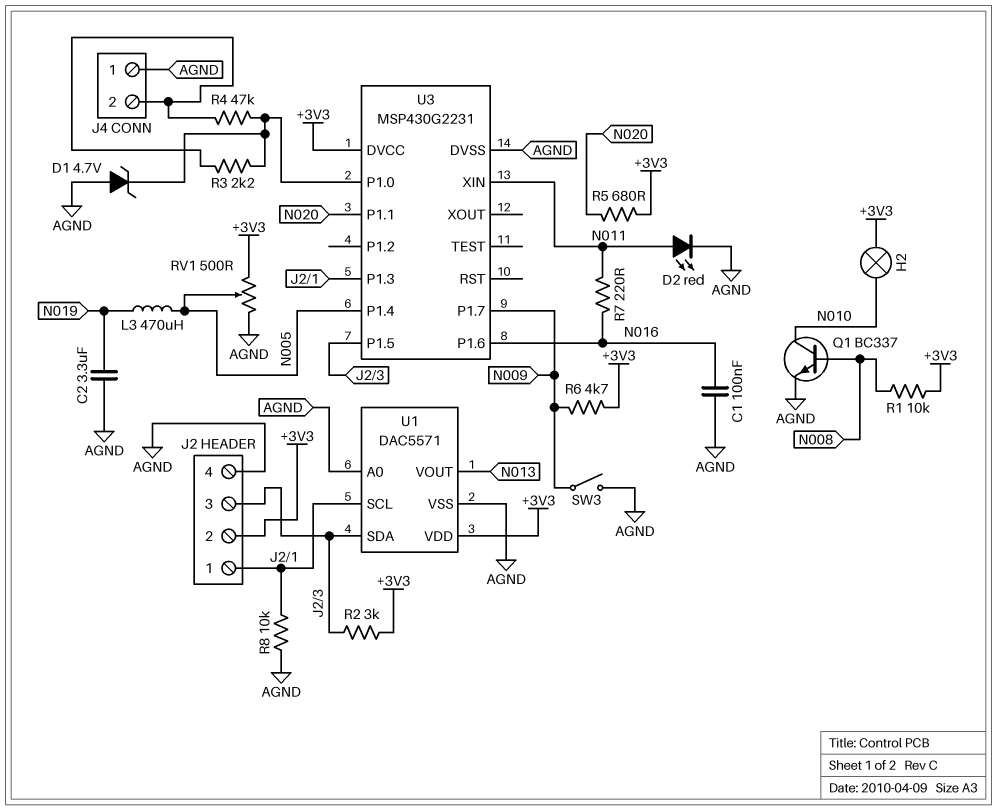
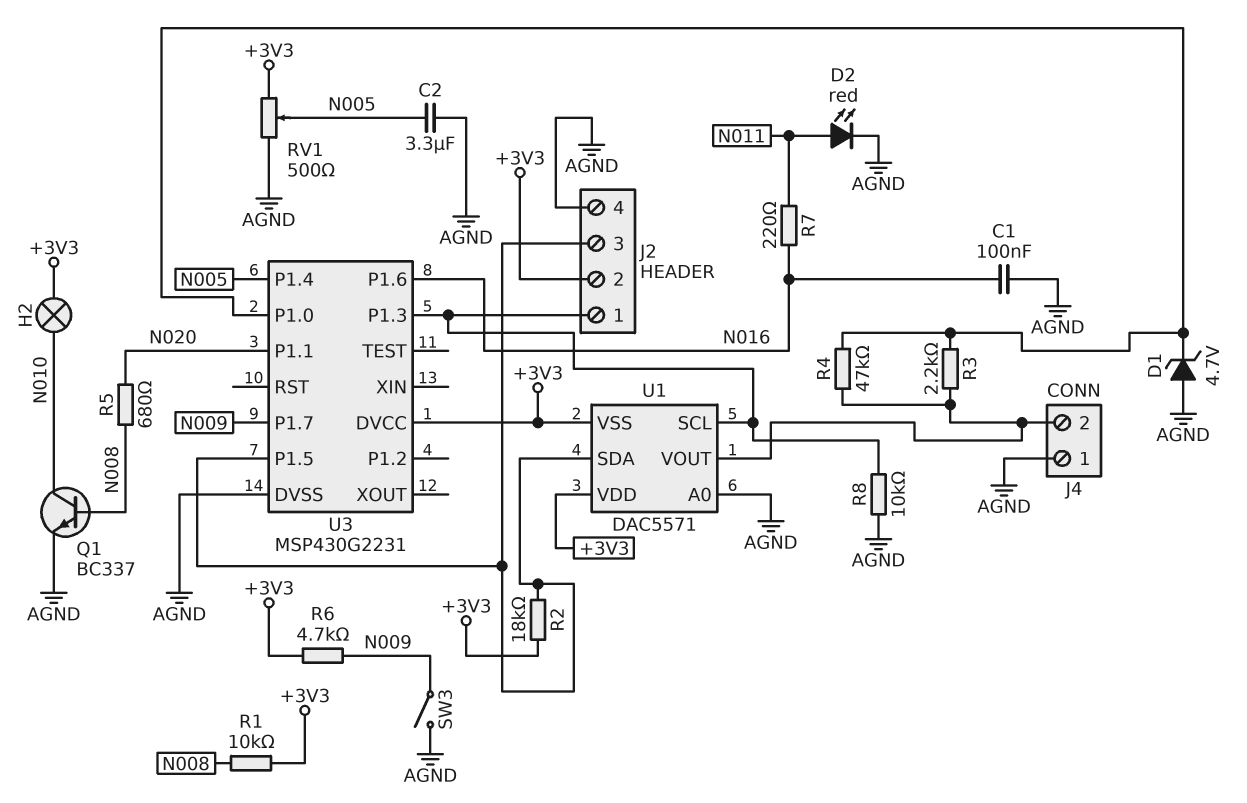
C2: 3.3uF (AGND, N019) -> 3.3uF (AGND, N005)
L3: 470uH (N005, N019) -> none
R2: 3k (+3V3, J2/3) -> 18k (+3V3, J2/3)
R5: 680 (+3V3, N020) -> 680 (N008, N020)
U1 pin VOUT: N013 -> J4/2
U1 pin VSS: AGND -> +3V3
U3 pin XIN: N011 -> none

